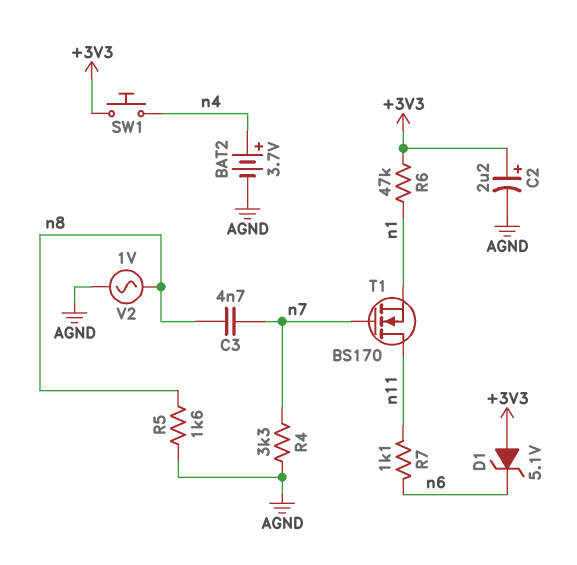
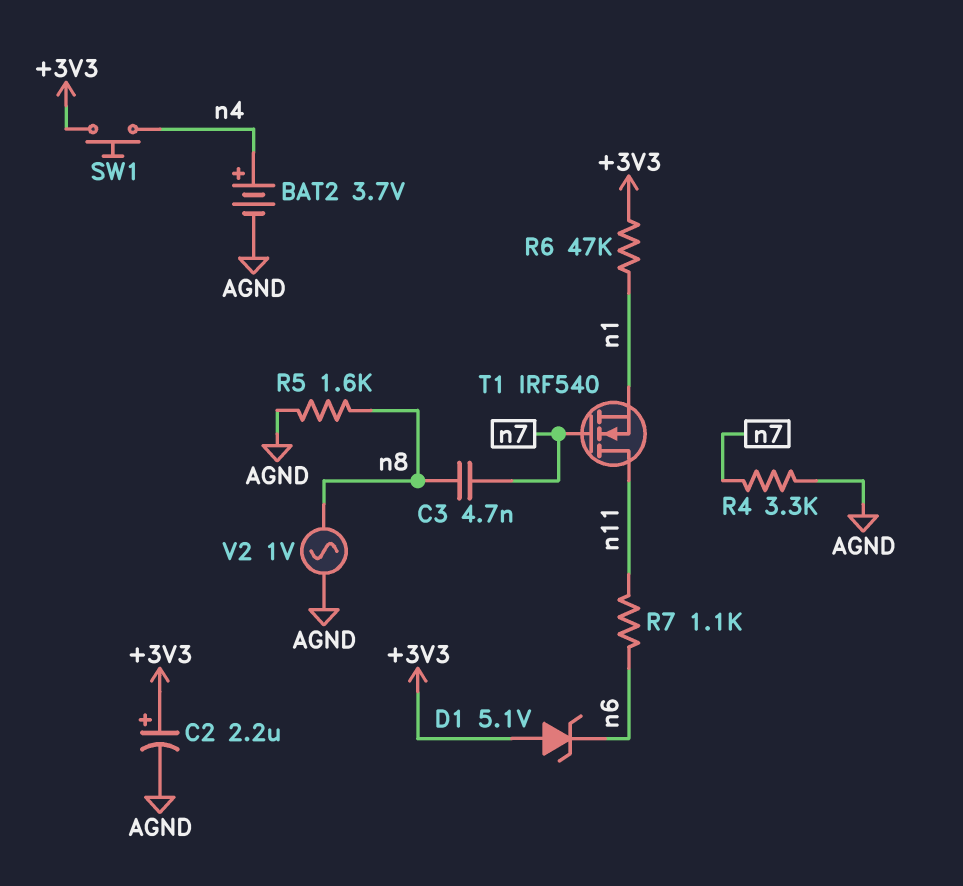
T1: NMOS BS170 (G n7, D n11, S n1) -> NMOS IRF540 (G n7, D n11, S n1)

